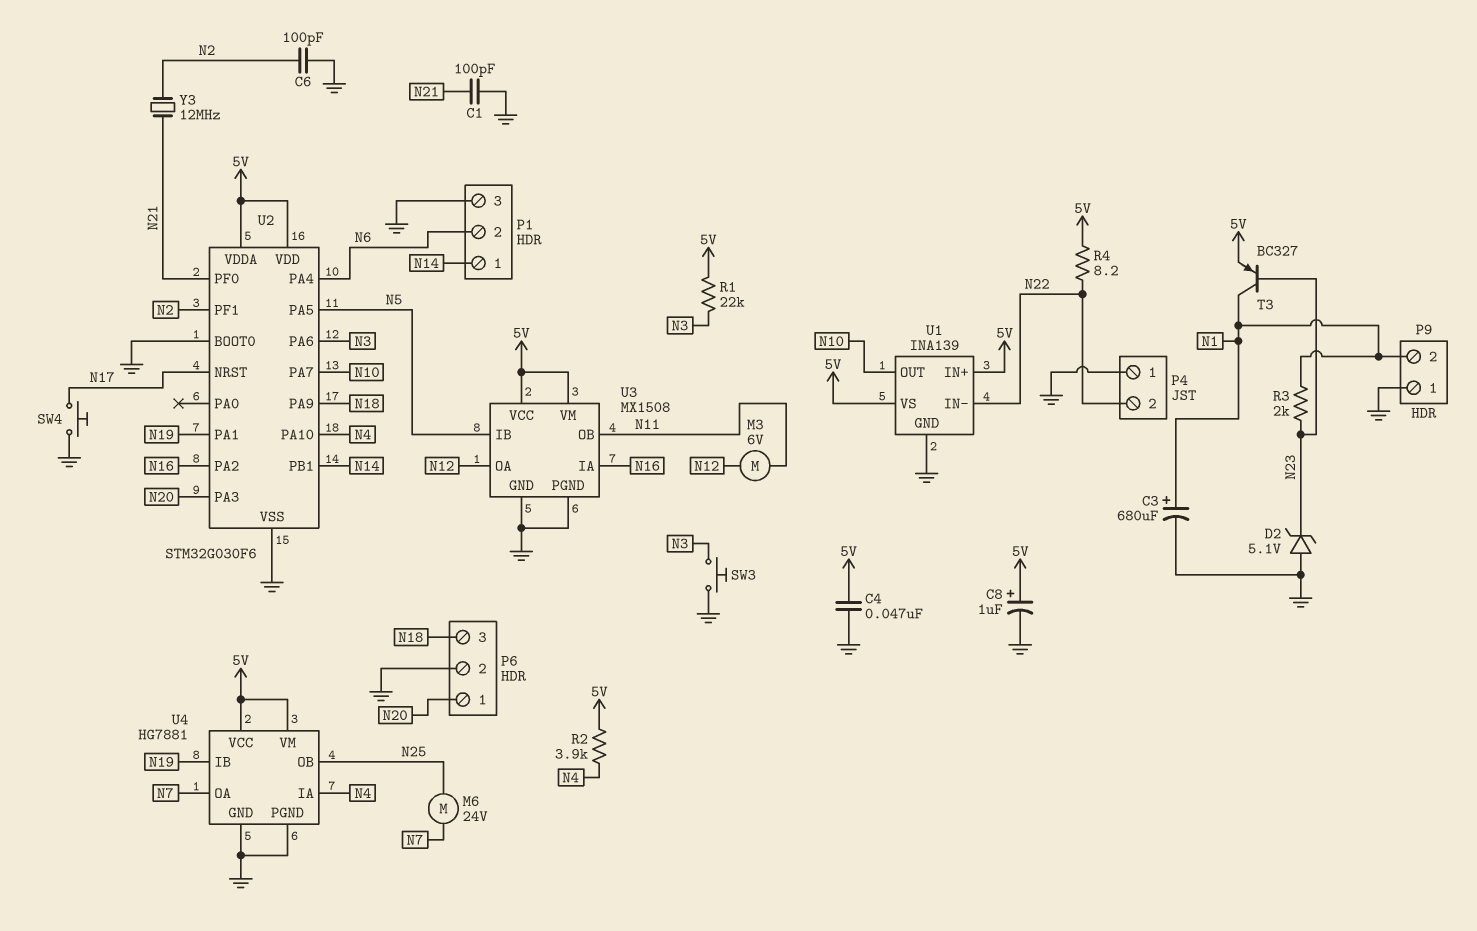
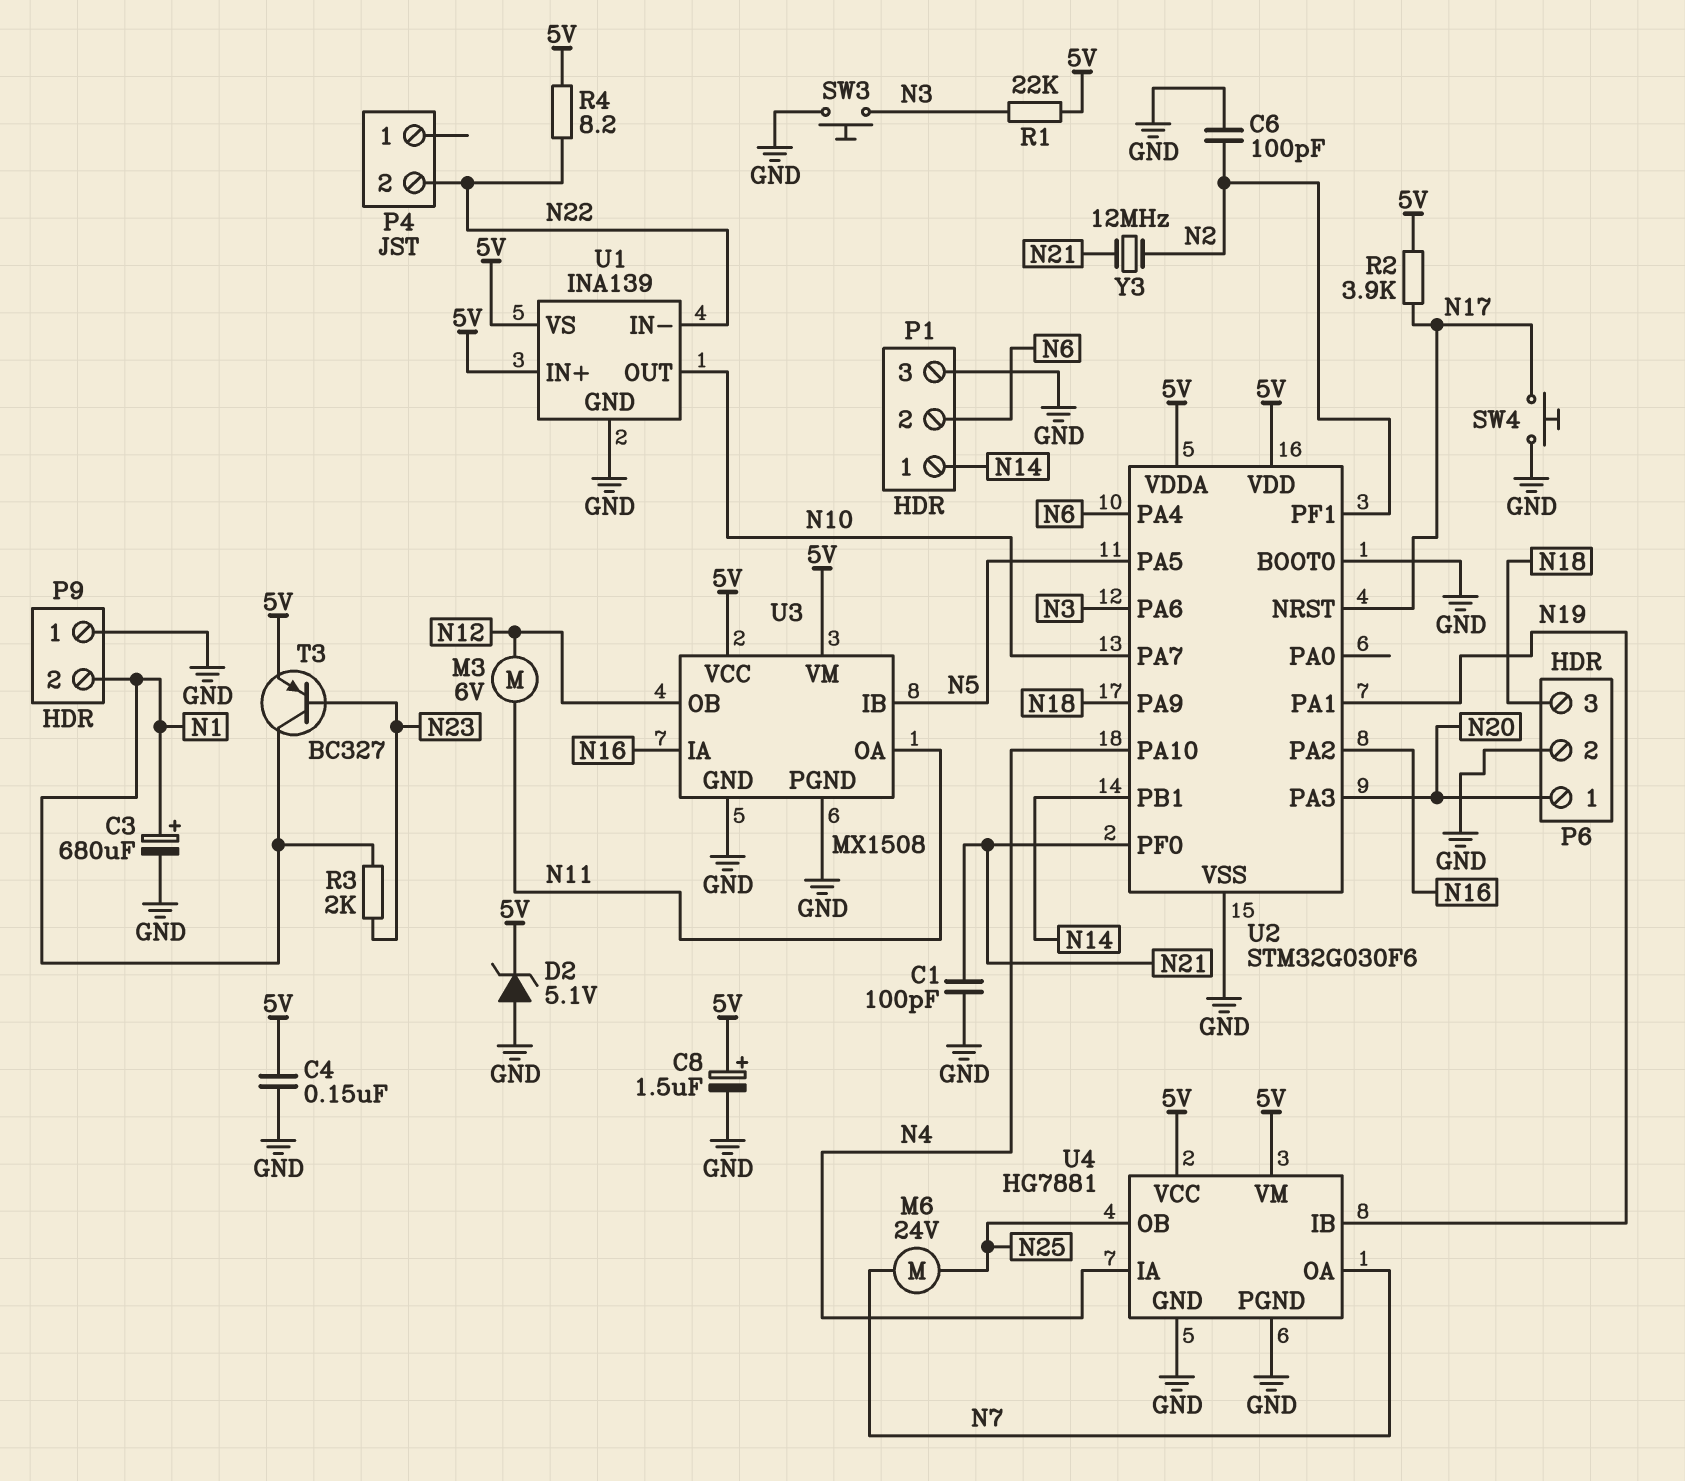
C4: 47nF (5V, GND) -> 150nF (5V, GND)
C8: 1uF (plus 5V, minus GND) -> 1.5uF (plus 5V, minus GND)
D2: zener 5.1V (A GND, K N23) -> zener 5.1V (A GND, K 5V)
P4 pin 1: GND -> none
R2: 3.9k (5V, N4) -> 3.9k (5V, N17)
U3 pin OA: N12 -> N11
U3 pin OB: N11 -> N12

